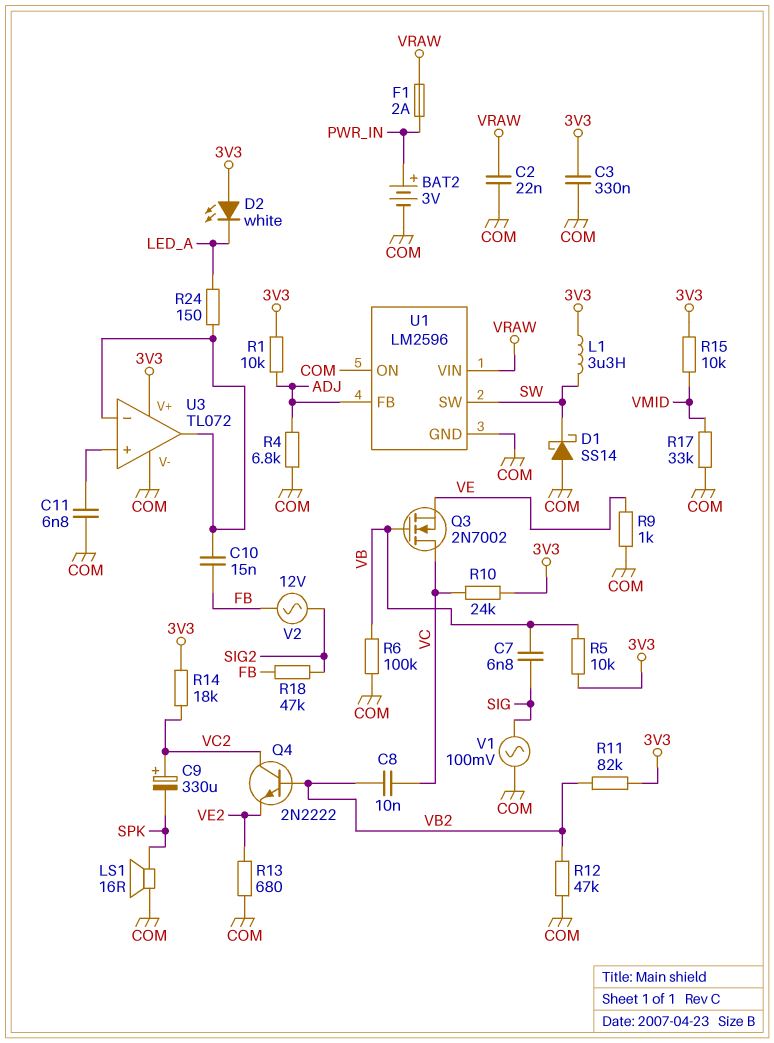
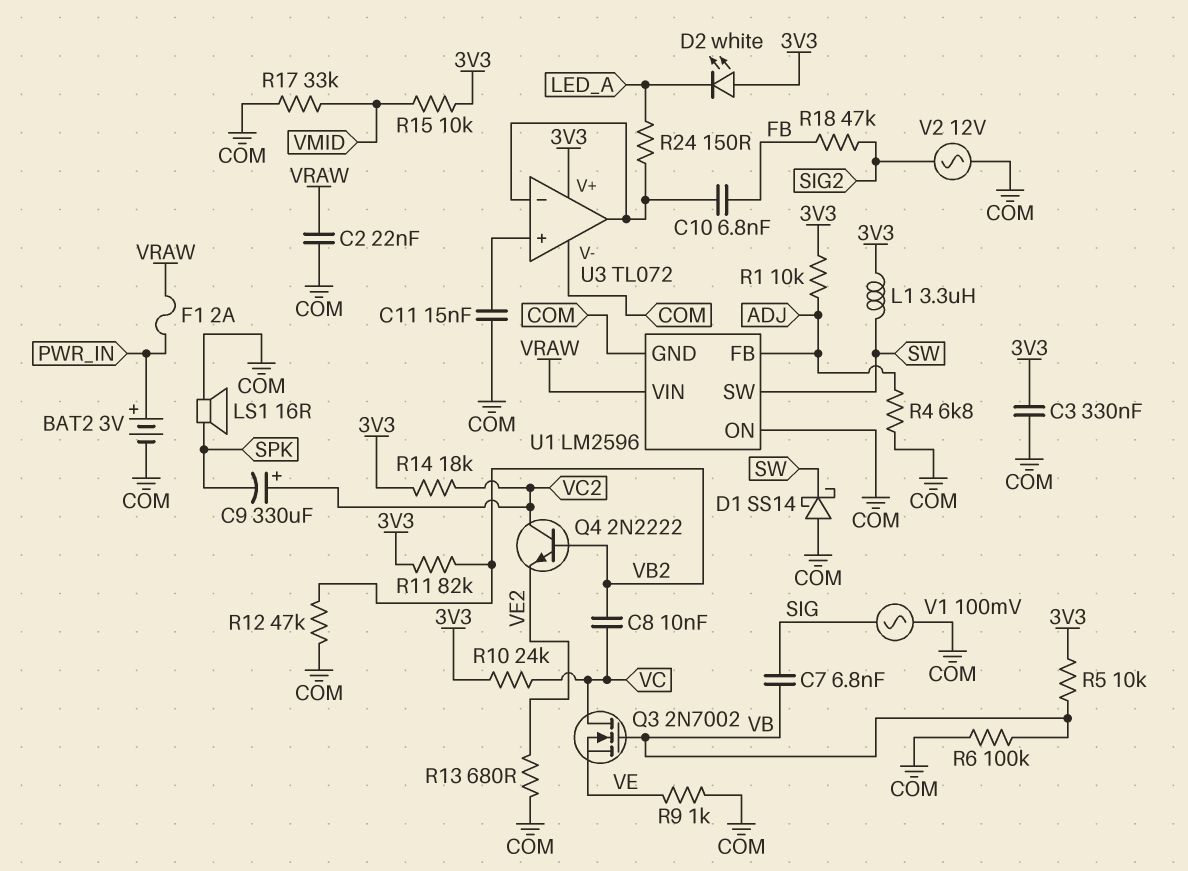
C10: 15nF (FB, U3/in-) -> 6.8nF (FB, U3/in-)
C11: 6.8nF (COM, U3/in+) -> 15nF (COM, U3/in+)
V2: AC 12V (FB, SIG2) -> AC 12V (COM, SIG2)

